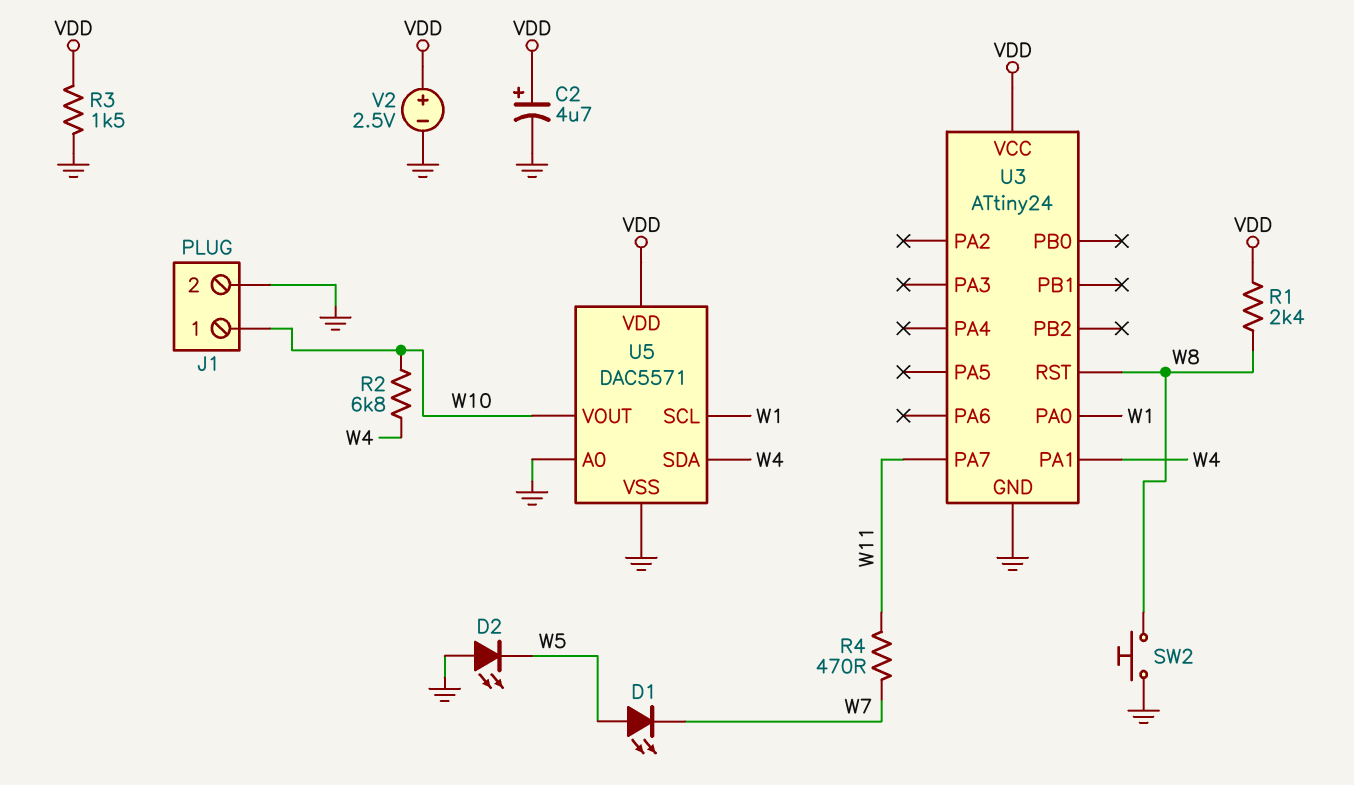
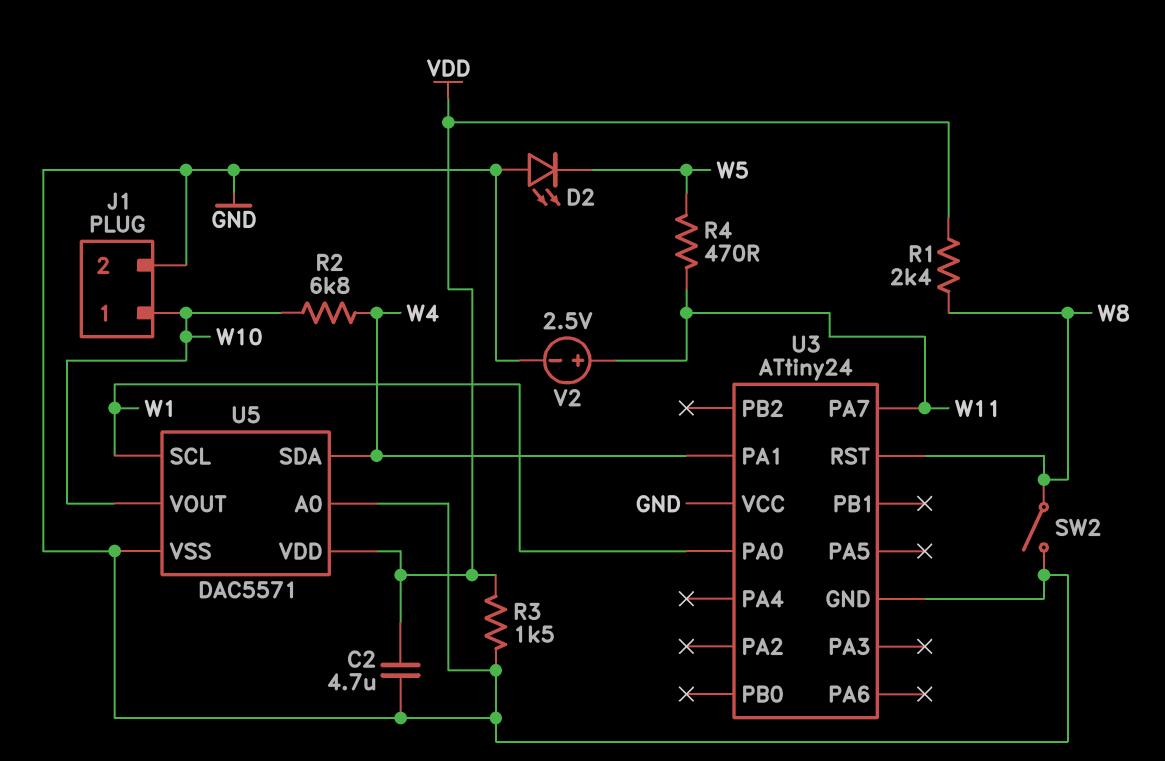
C2: 4.7uF (plus VDD, minus GND) -> 4.7uF (GND, VDD)
D1: LED (A W5, K W7) -> none
R4: 470 (W7, W11) -> 470 (W5, W11)
SW2: button (GND, W8) -> switch (GND, W8)
U3 pin VCC: VDD -> GND
V2: 2.5V (plus VDD, minus GND) -> 2.5V (plus W11, minus GND)

